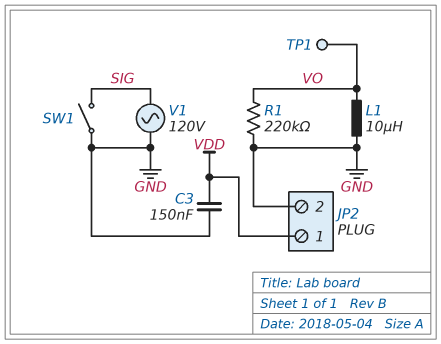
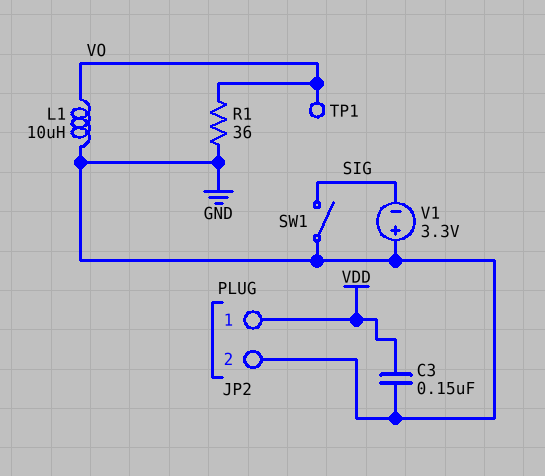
R1: 220k (GND, VO) -> 36 (GND, VO)
V1: AC 120V (GND, SIG) -> 3.3V (plus GND, minus SIG)

